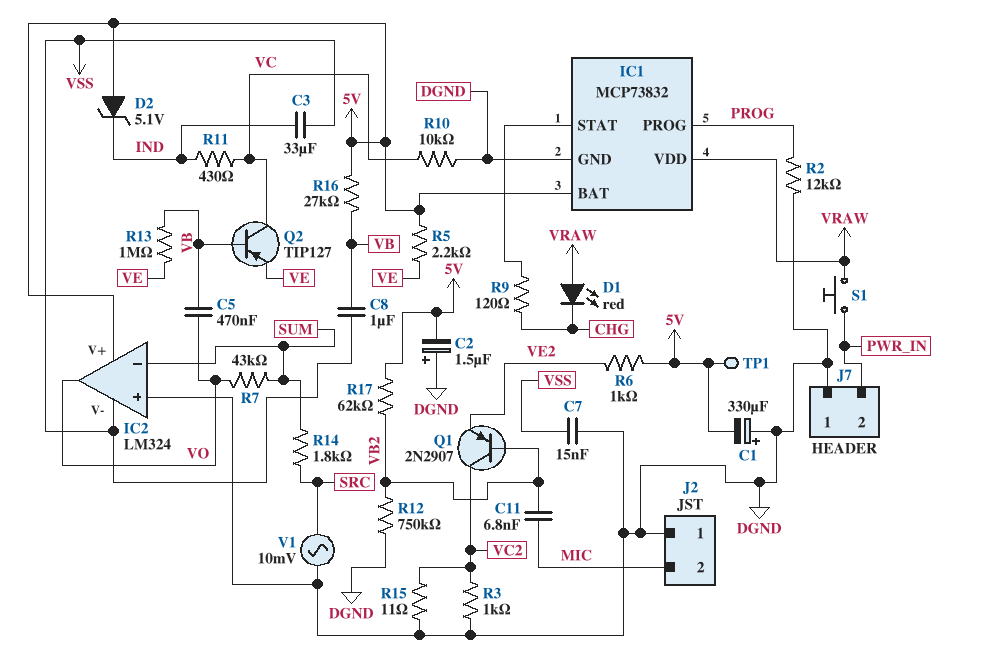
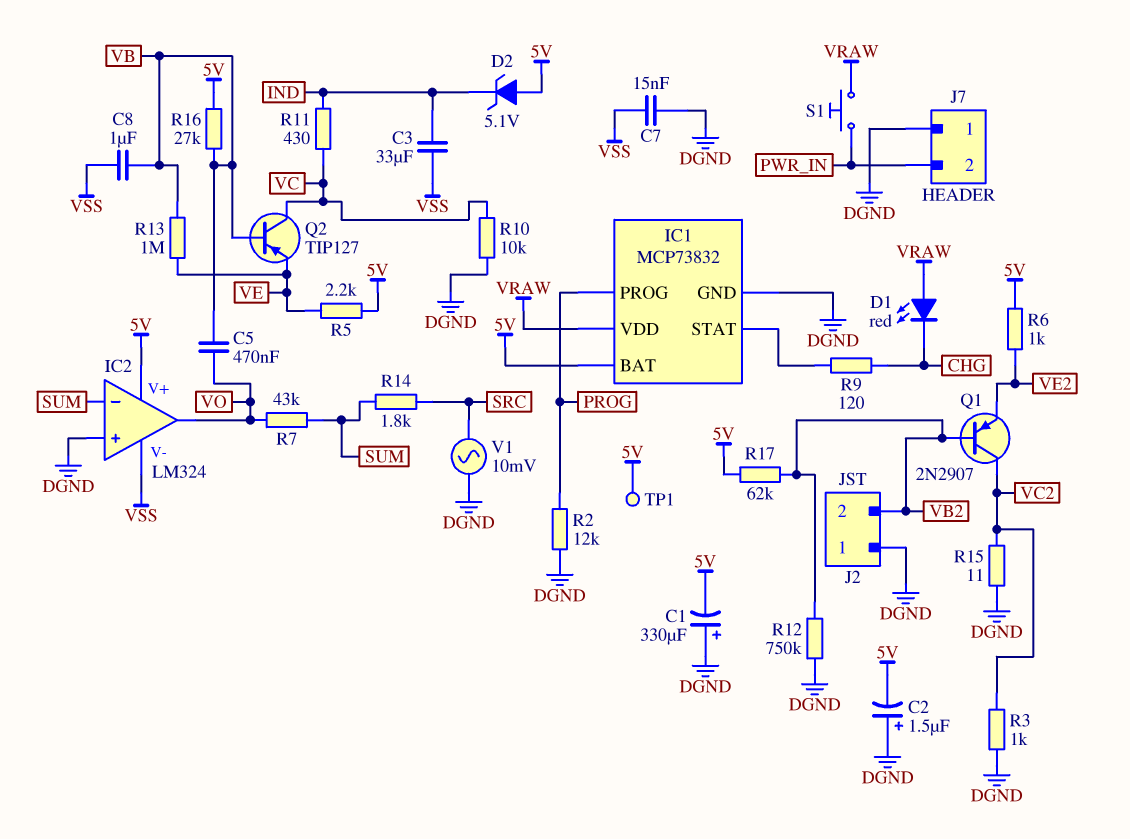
C11: 6.8nF (MIC, VB2) -> none
J2 pin 2: MIC -> VB2

